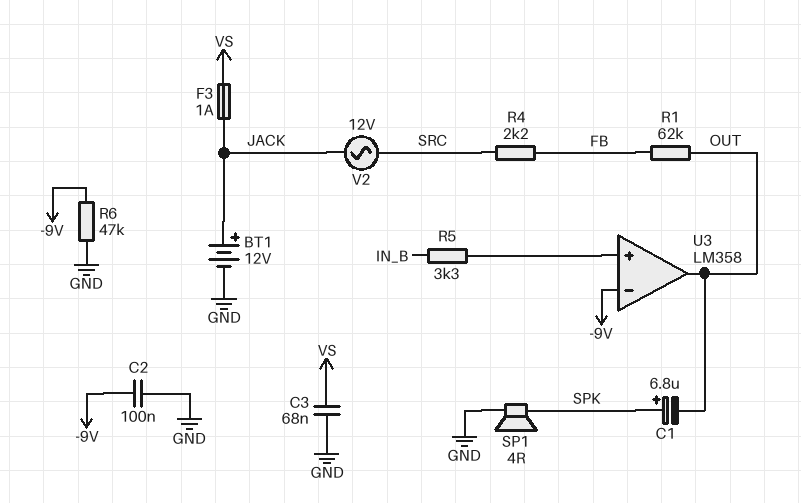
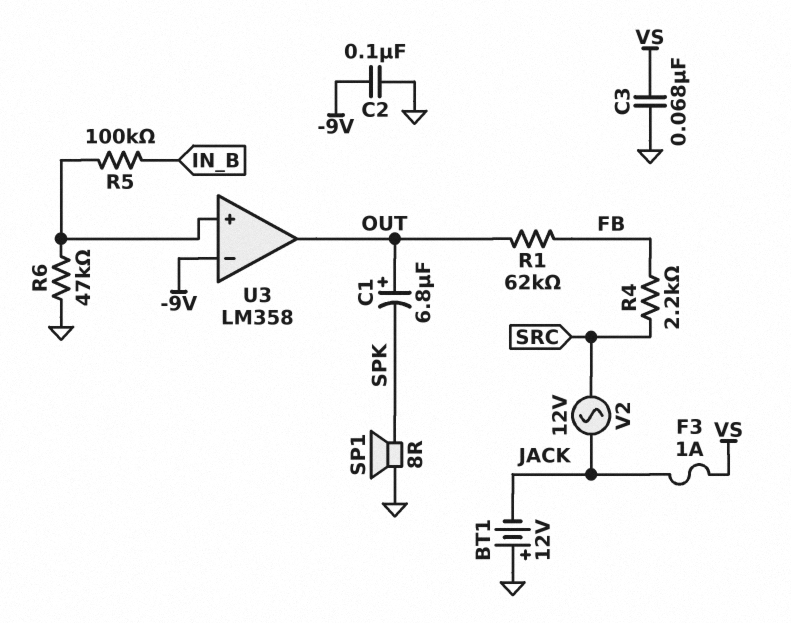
BT1: 12V (plus JACK, minus GND) -> 12V (plus GND, minus JACK)
C1: 6.8uF (plus SPK, minus OUT) -> 6.8uF (plus OUT, minus SPK)
R5: 3.3k (IN_B, U3/in+) -> 100k (IN_B, U3/in+)
R6: 47k (-9V, GND) -> 47k (GND, U3/in+)
SP1: speaker 4R (GND, SPK) -> speaker 8R (GND, SPK)

